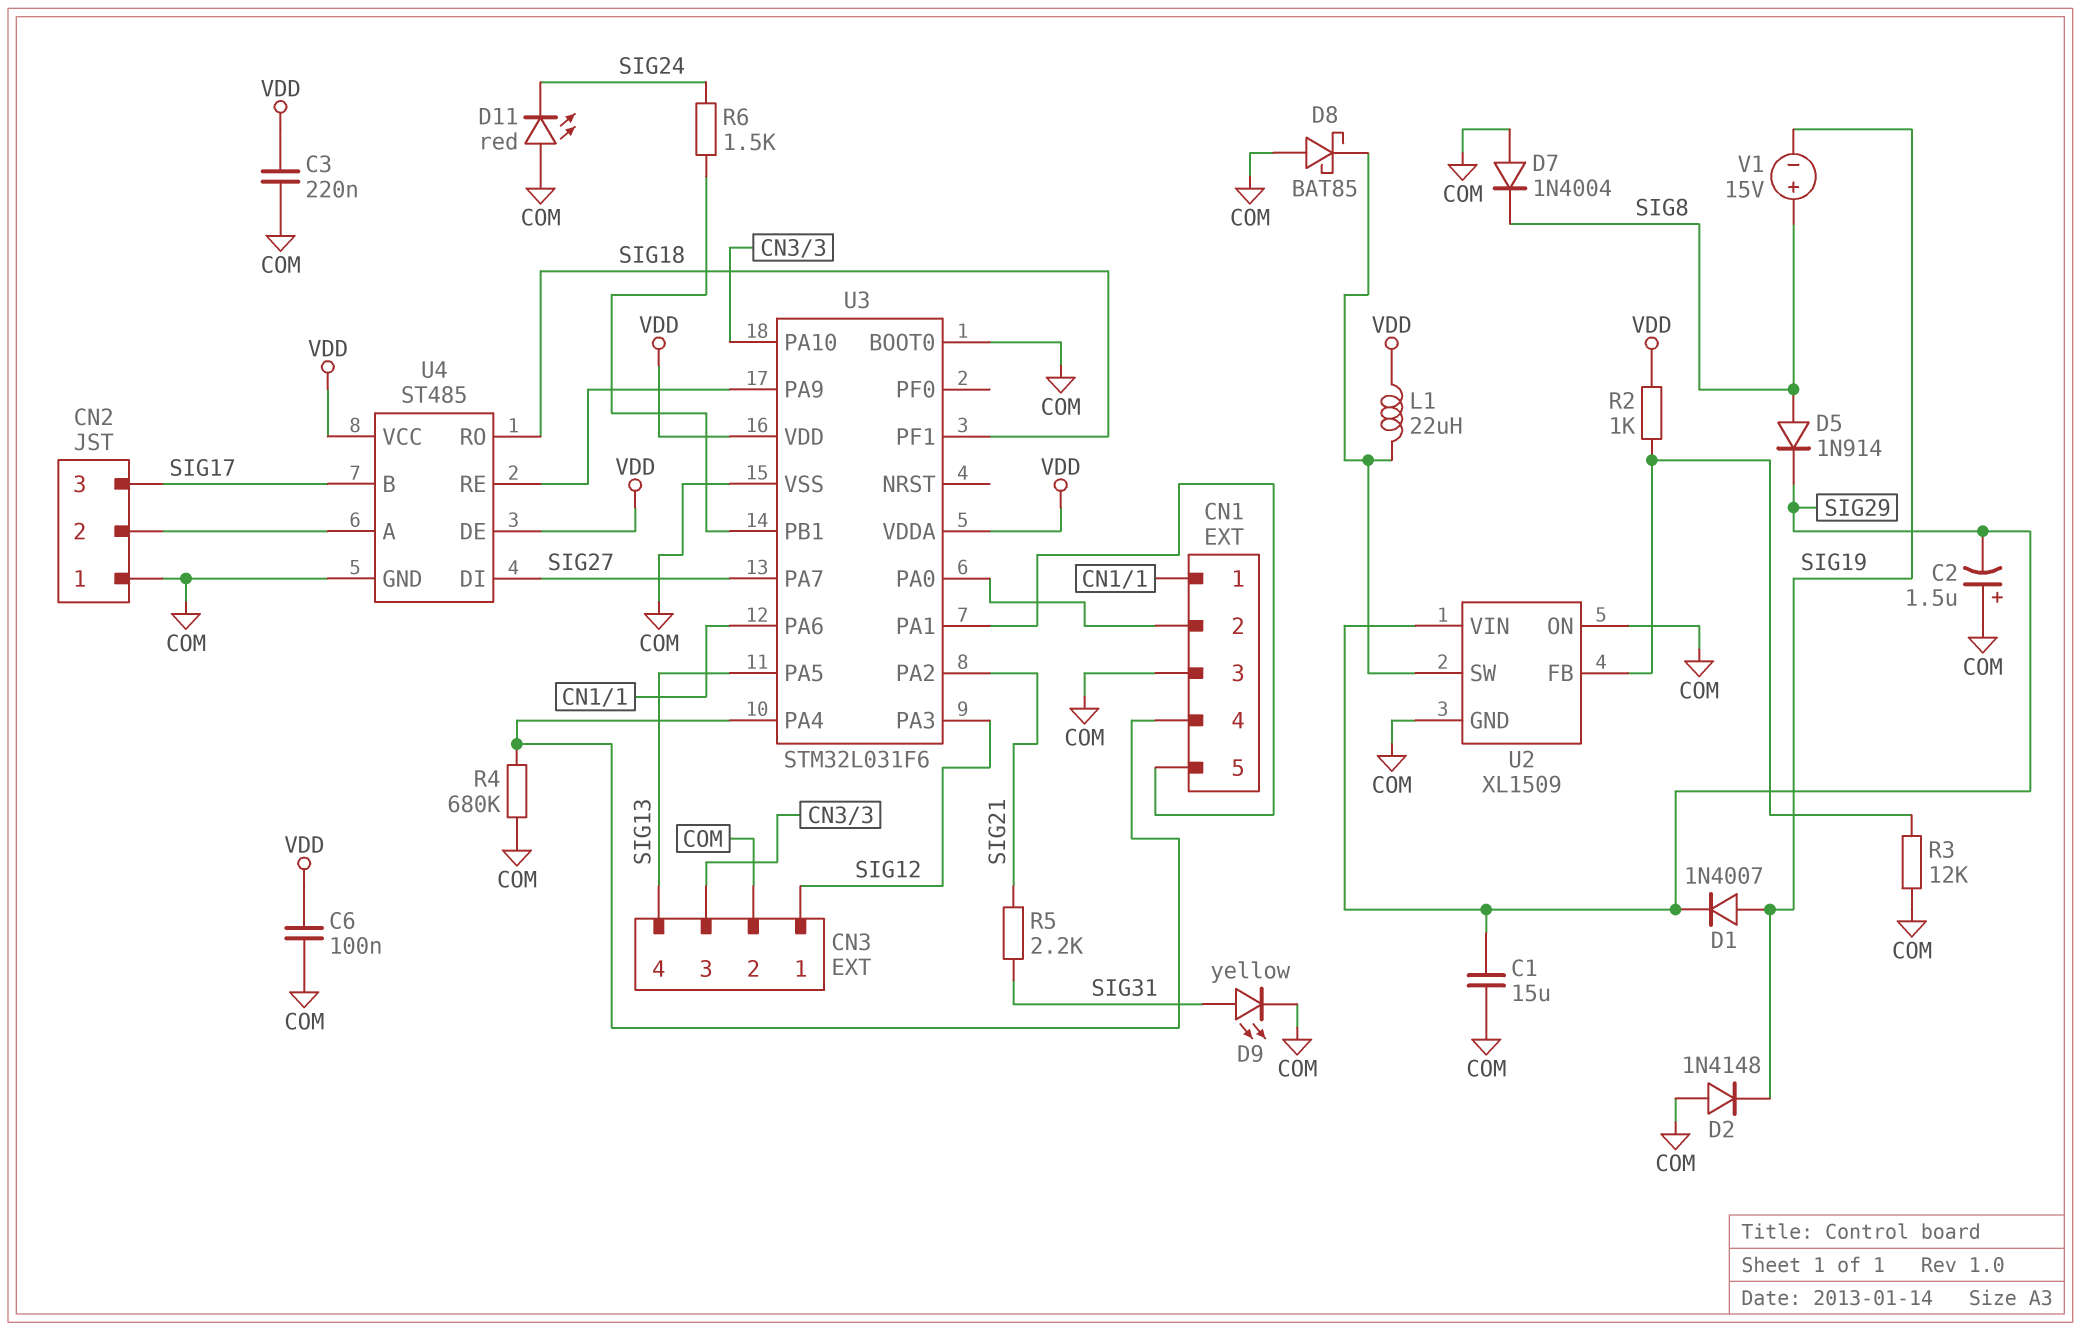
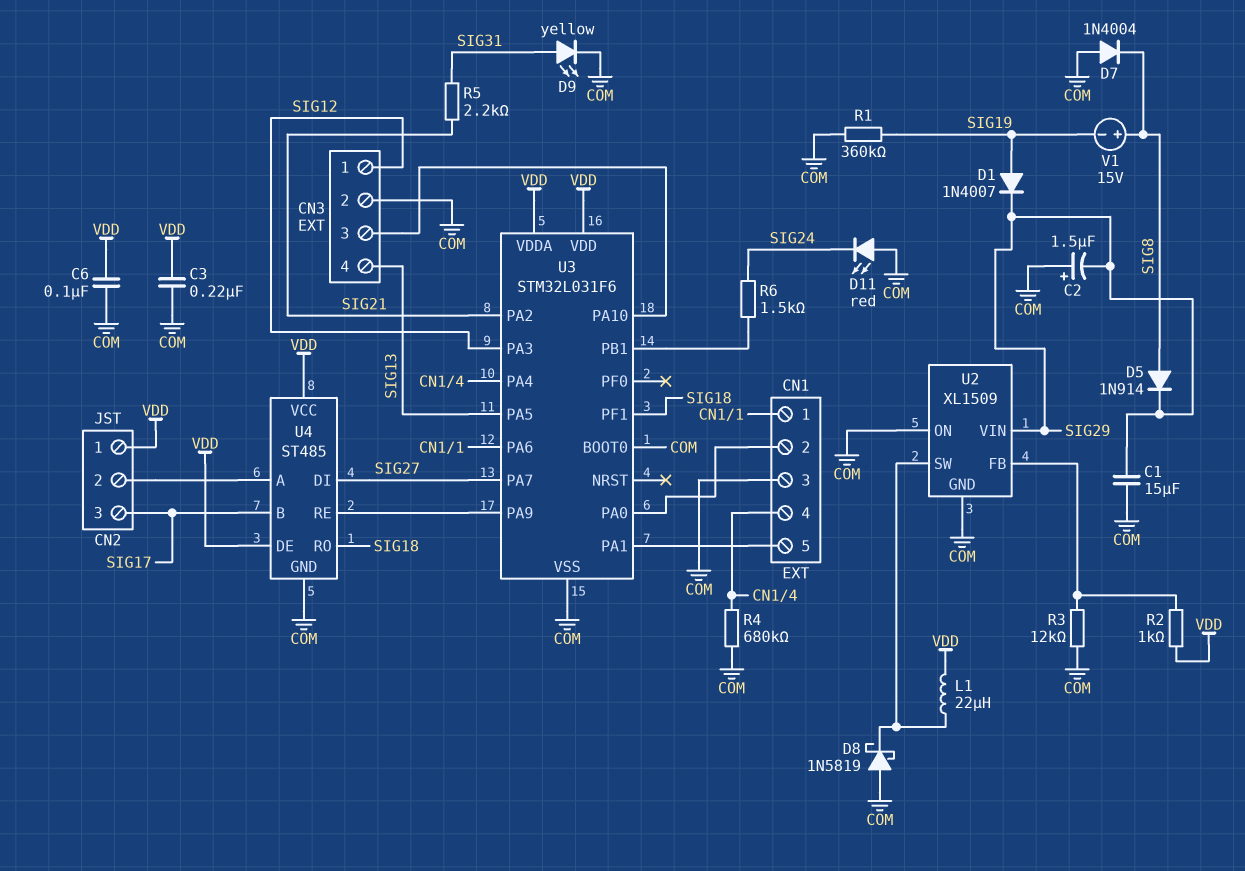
CN2 pin 1: COM -> VDD
D2: diode 1N4148 (A COM, K SIG19) -> none
D8: schottky BAT85 (A COM, K U2/SW) -> schottky 1N5819 (A COM, K U2/SW)
R1: none -> 360k (COM, SIG19)

